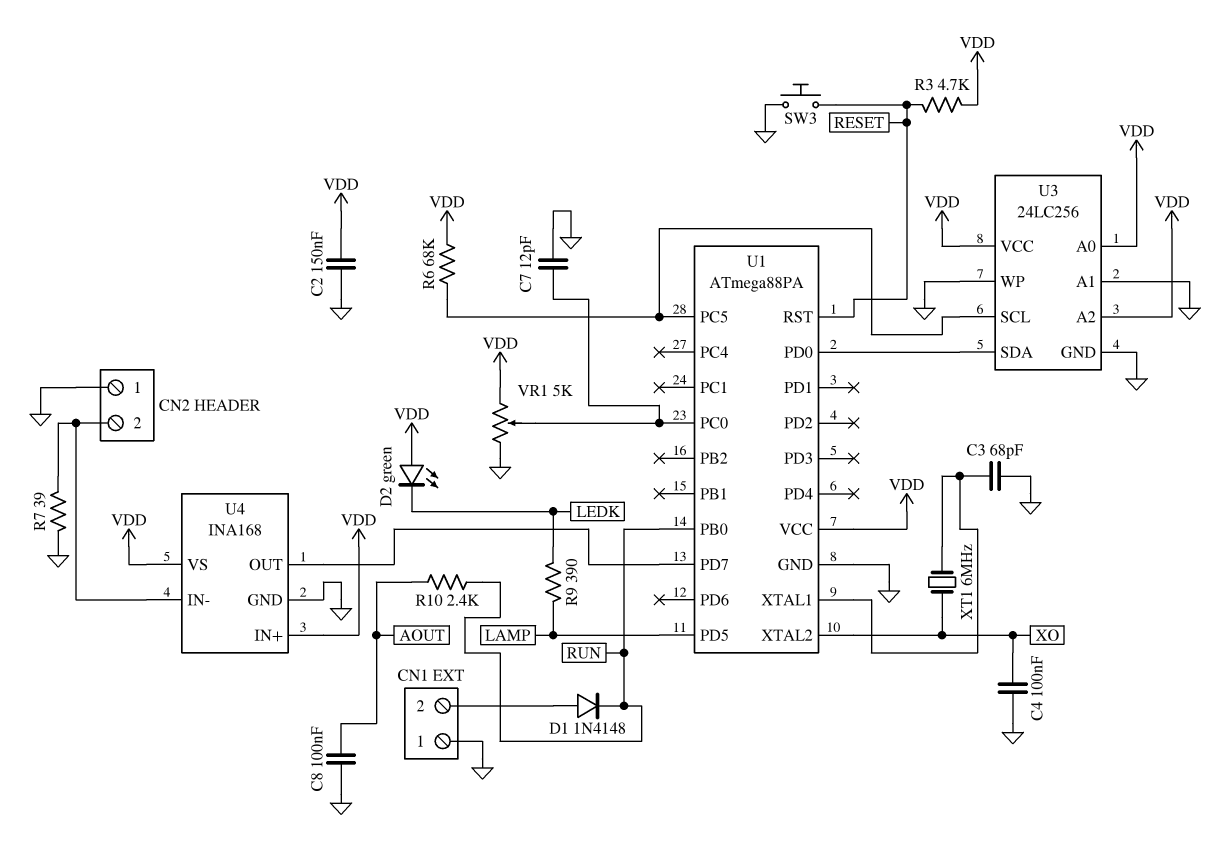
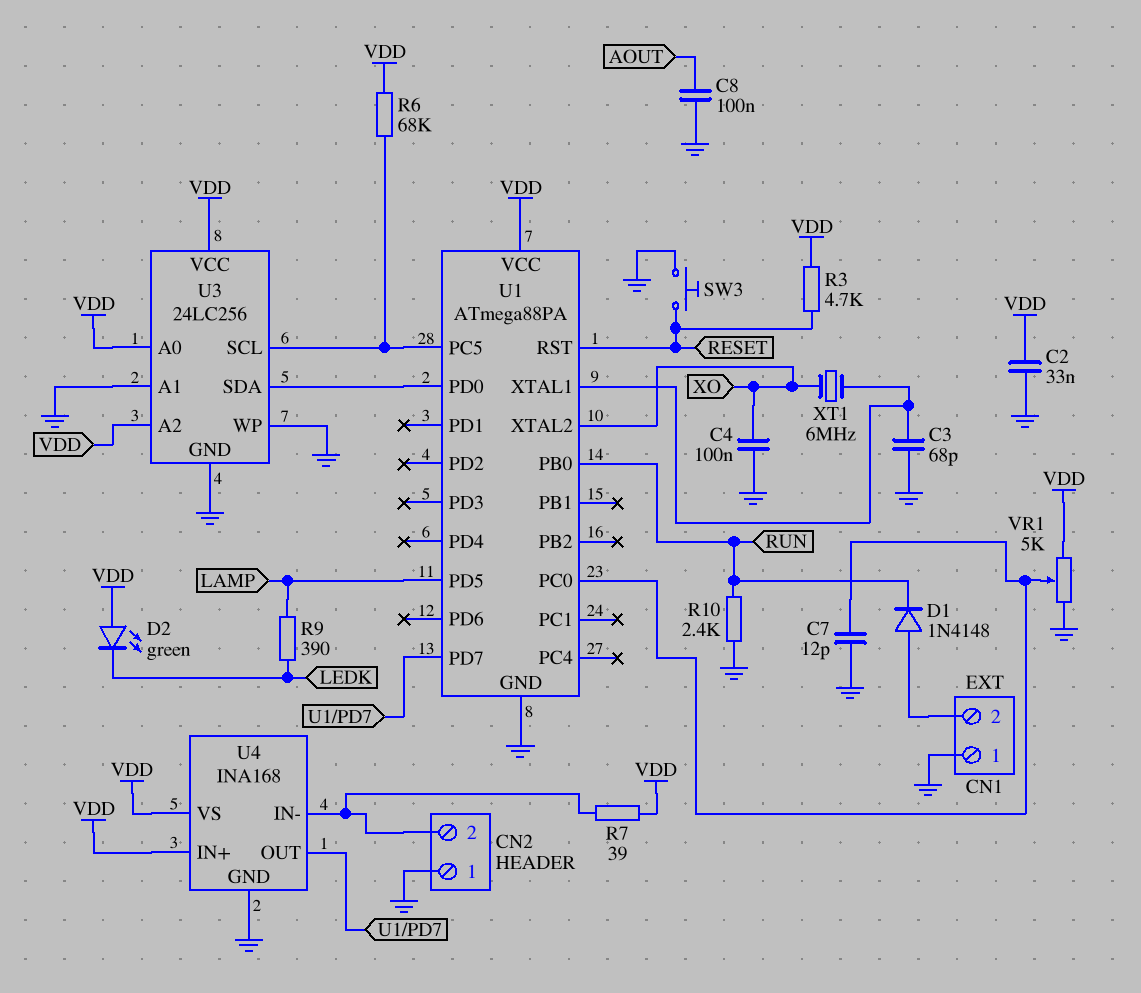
C2: 150nF (GND, VDD) -> 33nF (GND, VDD)
R7: 39 (CN2/2, GND) -> 39 (CN2/2, VDD)
R10: 2.4k (AOUT, RUN) -> 2.4k (GND, RUN)

